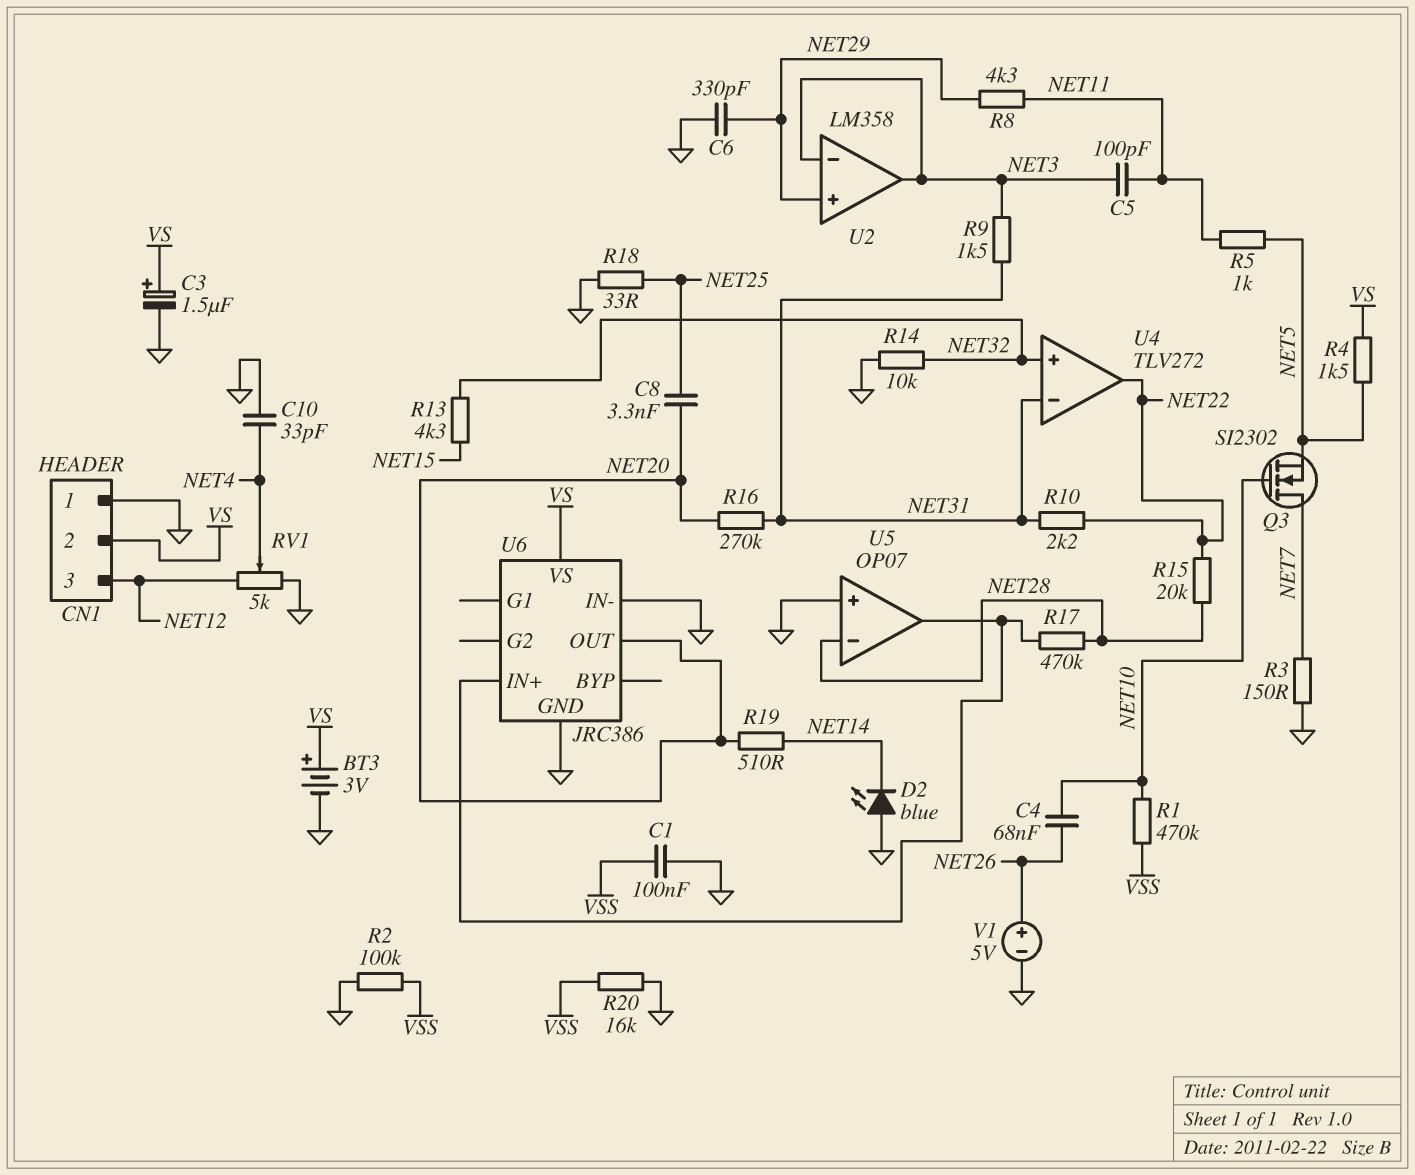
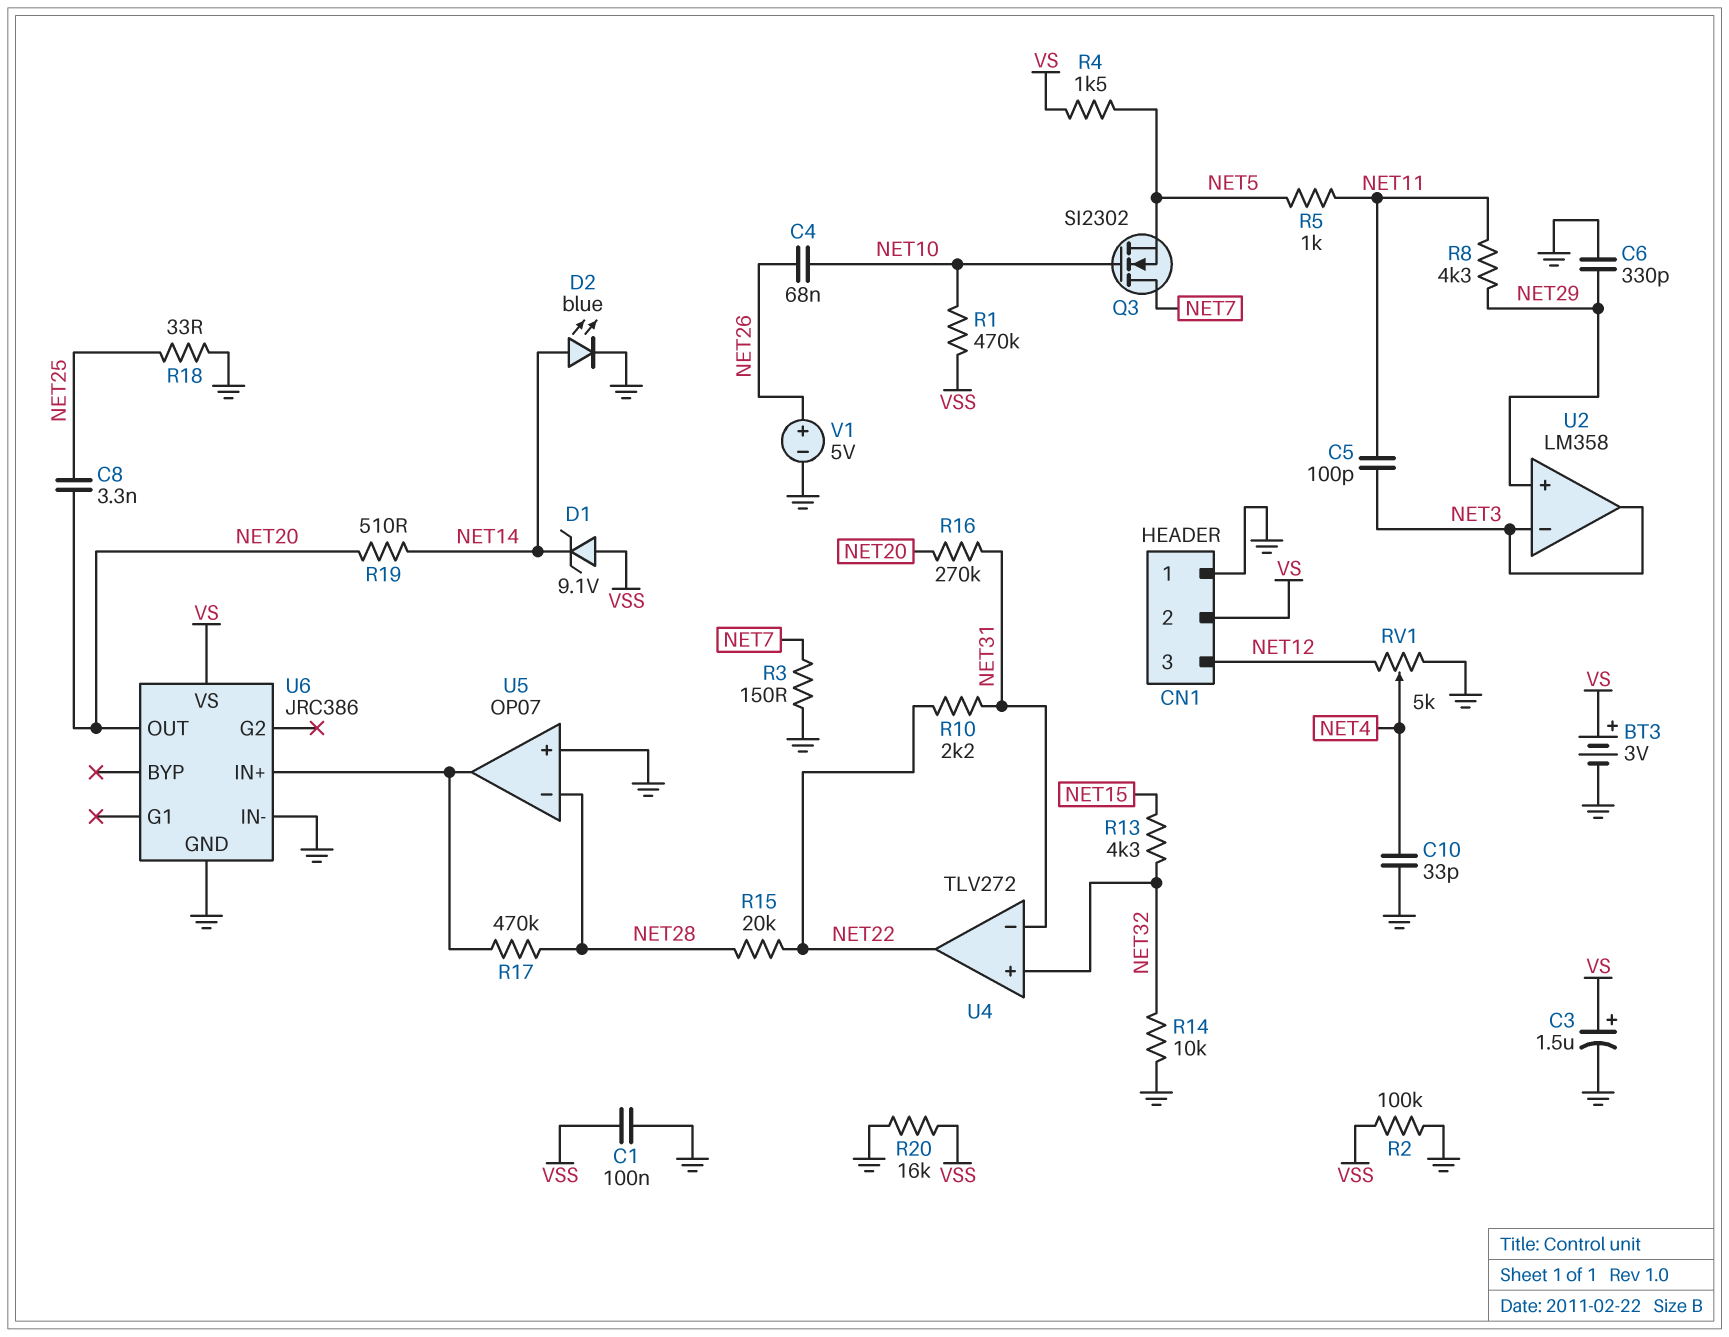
D1: none -> zener 9.1V (A VSS, K NET14)
D2: LED blue (A GND, K NET14) -> LED blue (A NET14, K GND)
R9: 1.5k (NET3, NET31) -> none

